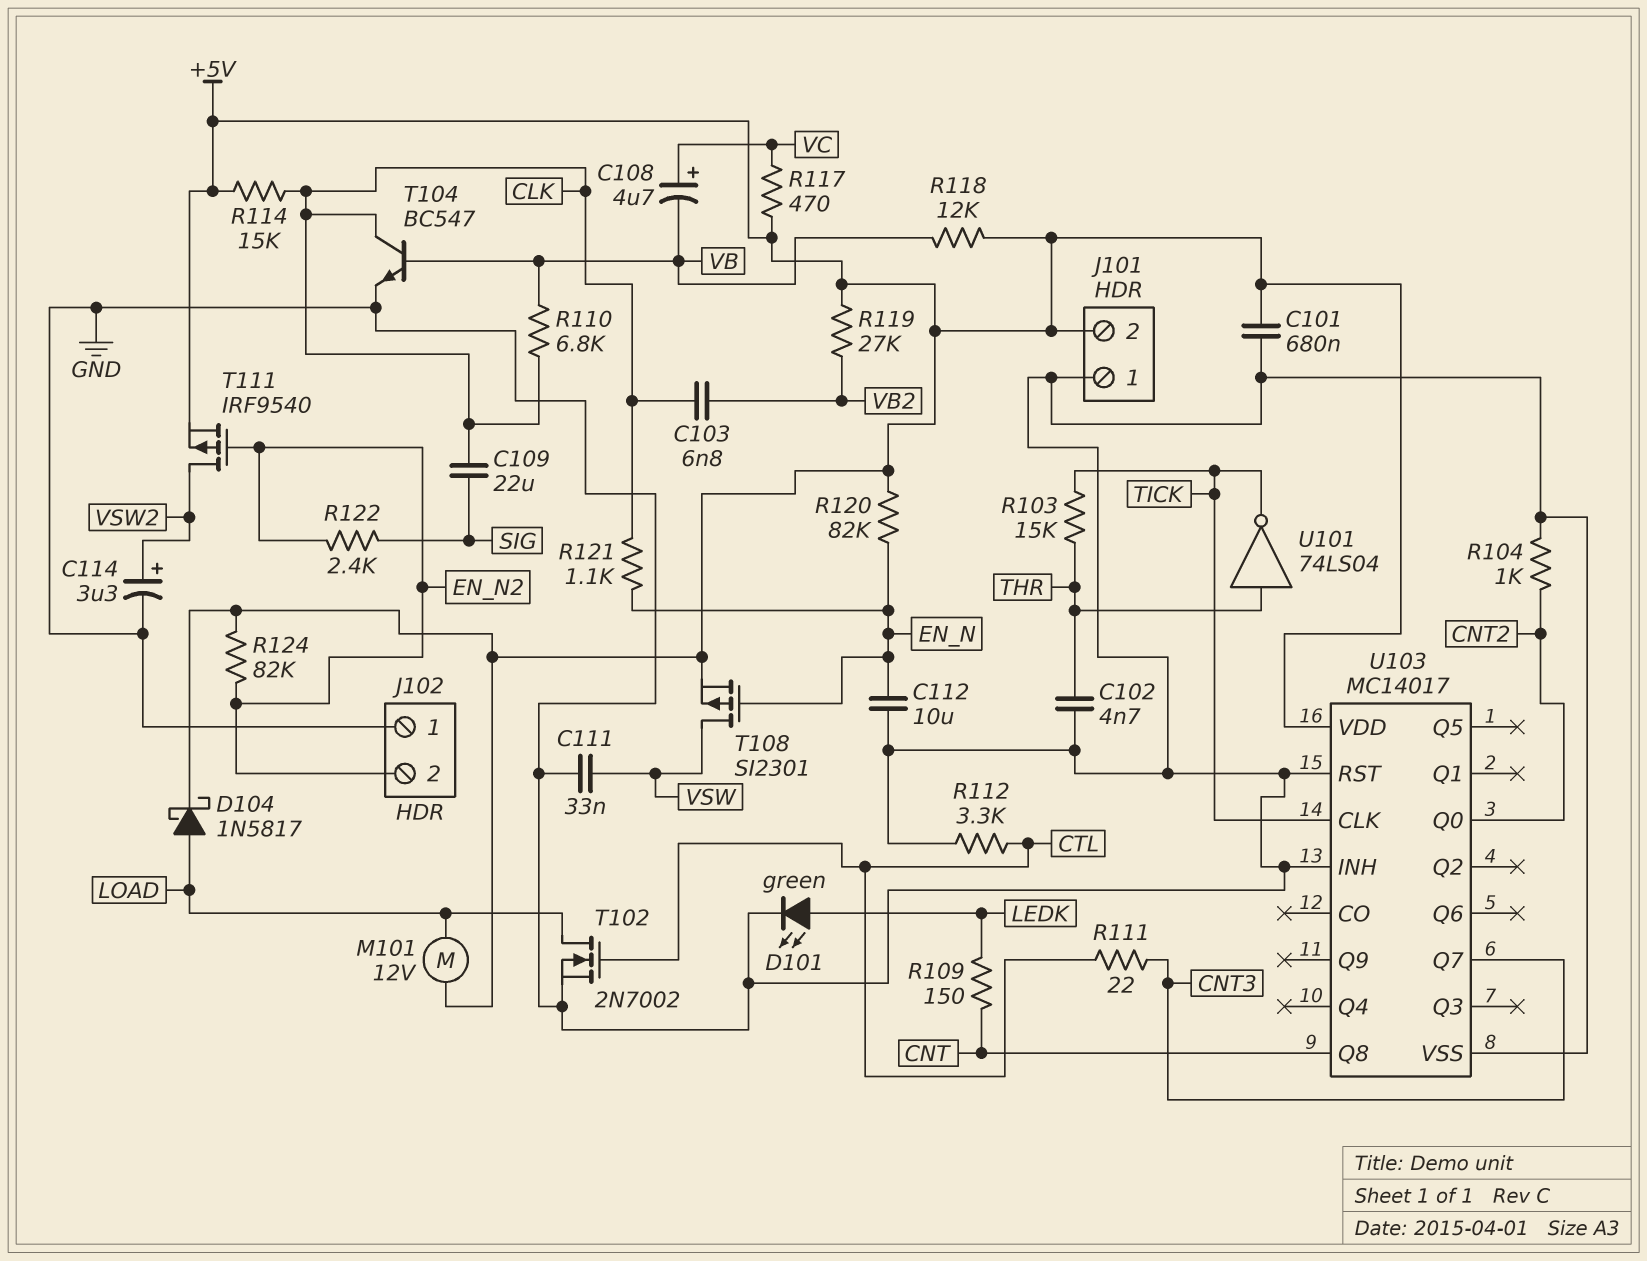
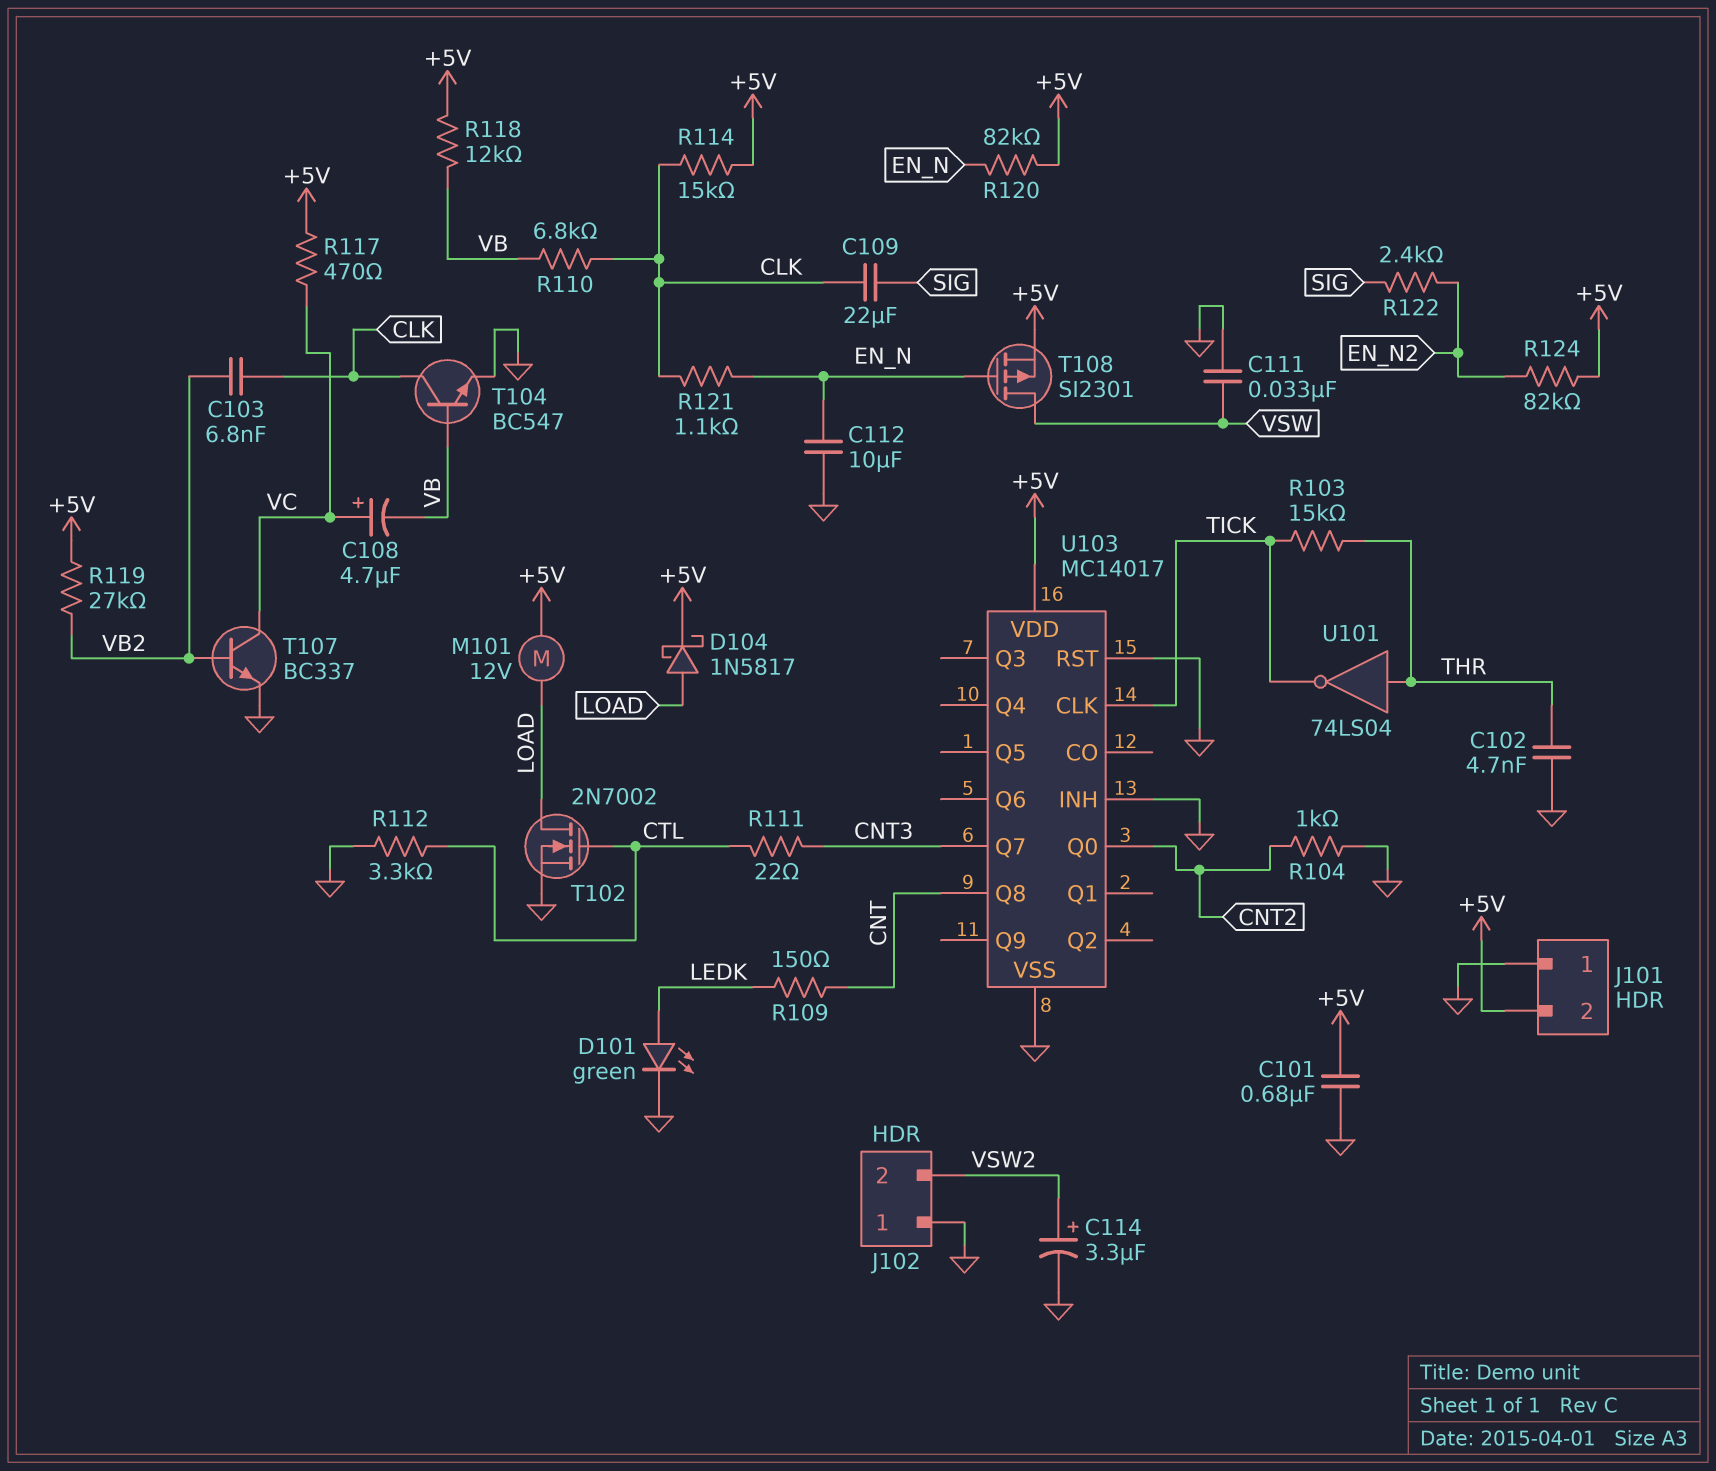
J102 pin 2: EN_N2 -> VSW2
T107: none -> NPN BC337 (B VB2, C VC, E GND)
T111: PMOS IRF9540 (G EN_N2, D VSW2, S +5V) -> none

